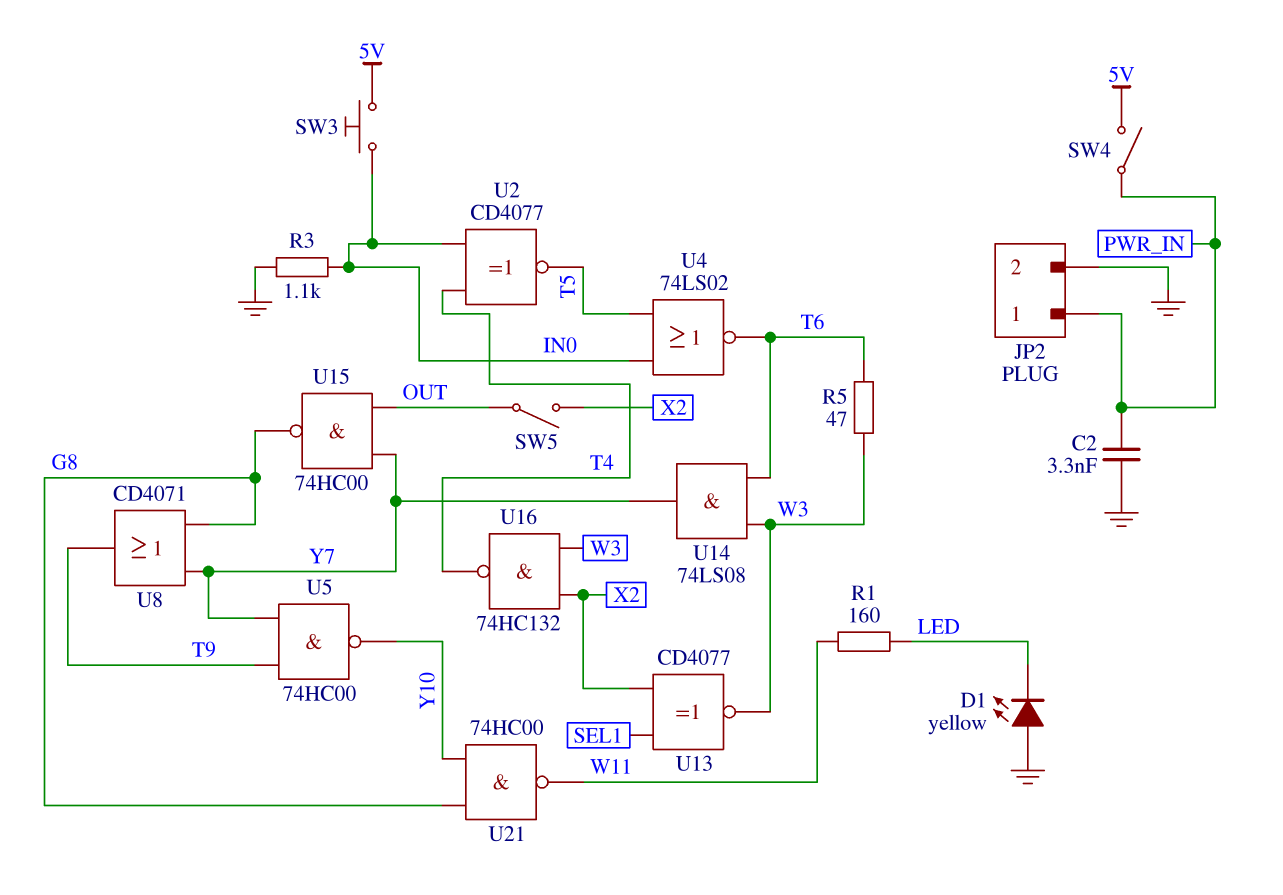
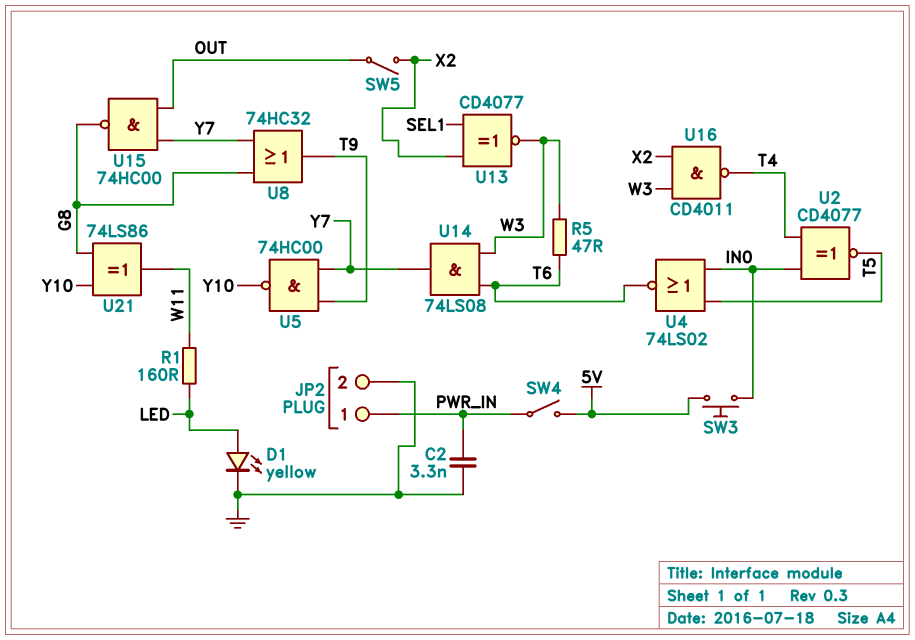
D1: LED yellow (A GND, K LED) -> LED yellow (A LED, K GND)
R3: 1.1k (GND, IN0) -> none
U8: OR CD4071 (in G8, in Y7, out T9) -> OR 74HC32 (in G8, in Y7, out T9)
U16: NAND 74HC132 (in W3, in X2, out T4) -> NAND CD4011 (in W3, in X2, out T4)
U21: NAND 74HC00 (in G8, in Y10, out W11) -> XOR 74LS86 (in G8, in Y10, out W11)

